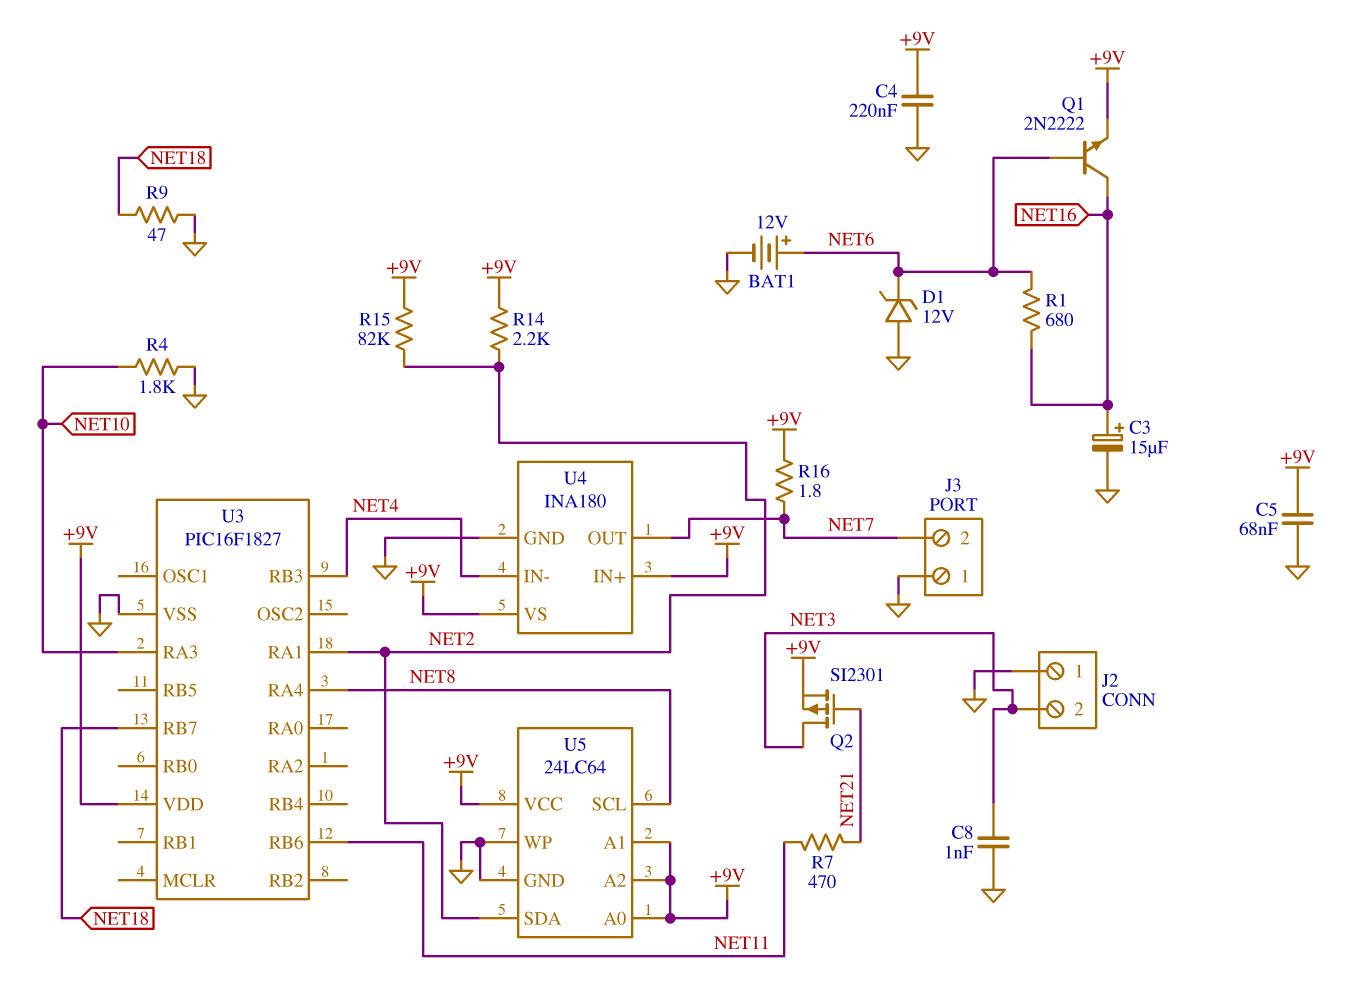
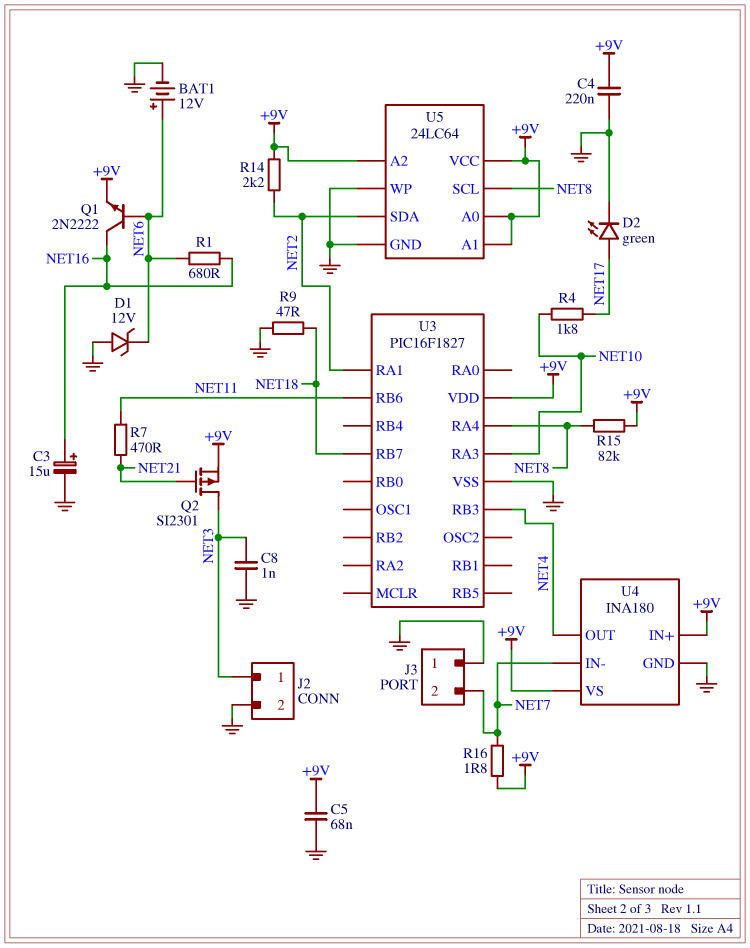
D2: none -> LED green (A NET17, K GND)
J2 pin 1: GND -> NET3
J2 pin 2: NET3 -> GND
R4: 1.8k (GND, NET10) -> 1.8k (NET10, NET17)
R15: 82k (+9V, NET2) -> 82k (+9V, NET8)
U4 pin IN-: NET4 -> NET7
U4 pin OUT: NET7 -> NET4

